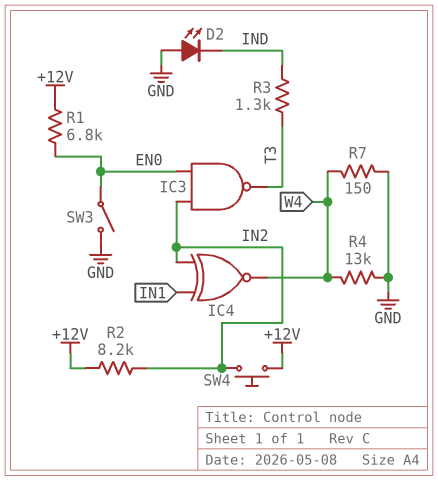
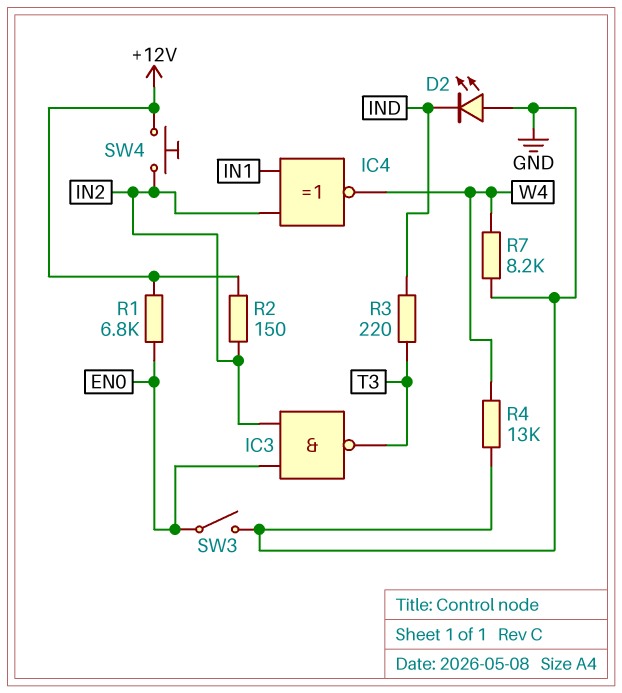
R2: 8.2k (+12V, IN2) -> 150 (+12V, IN2)
R3: 1.3k (IND, T3) -> 220 (IND, T3)
R7: 150 (GND, W4) -> 8.2k (GND, W4)

